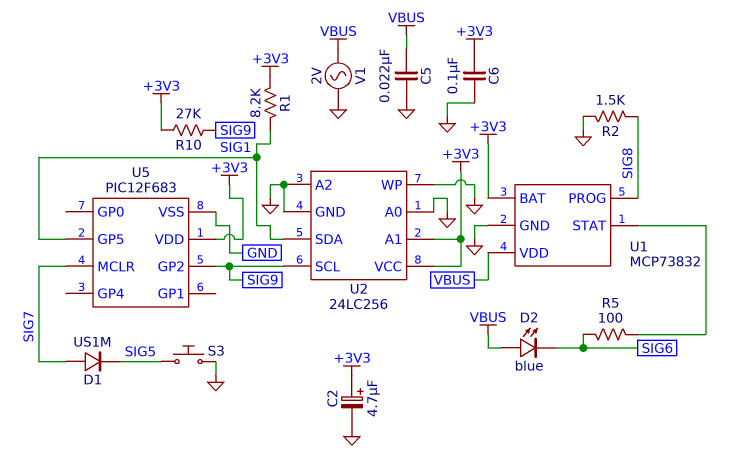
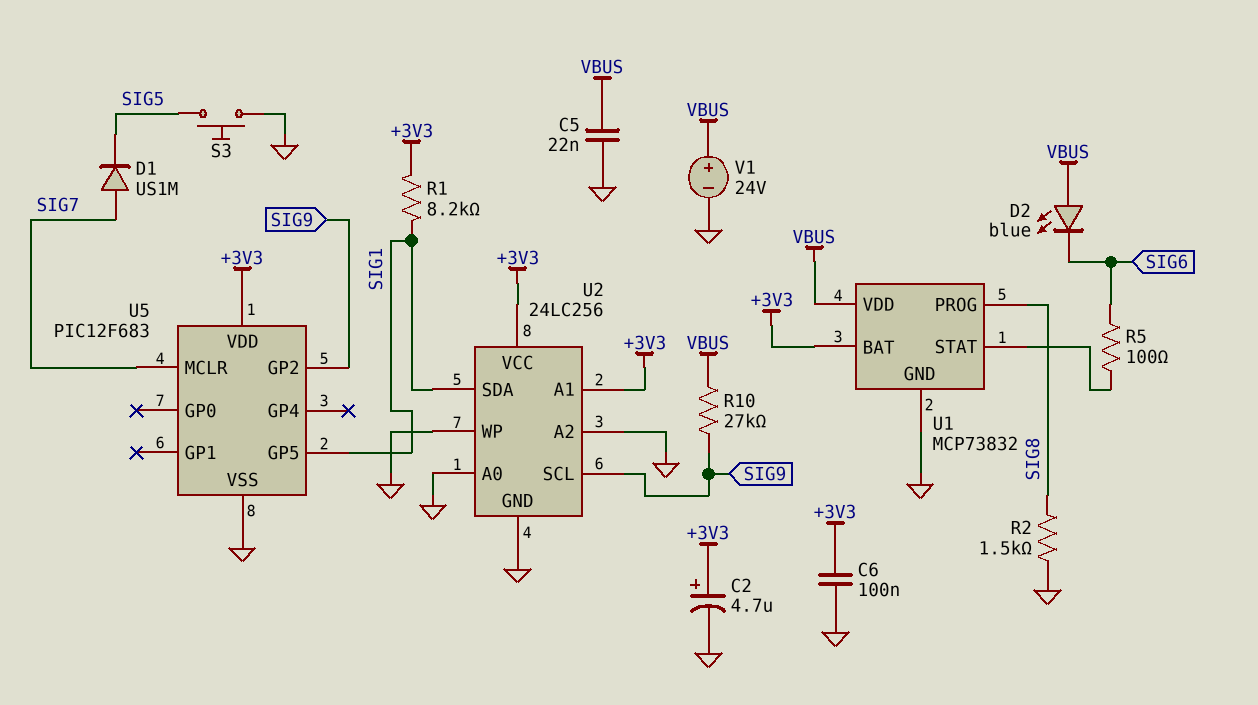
R10: 27k (+3V3, SIG9) -> 27k (SIG9, VBUS)
V1: AC 2V (GND, VBUS) -> 24V (plus VBUS, minus GND)

